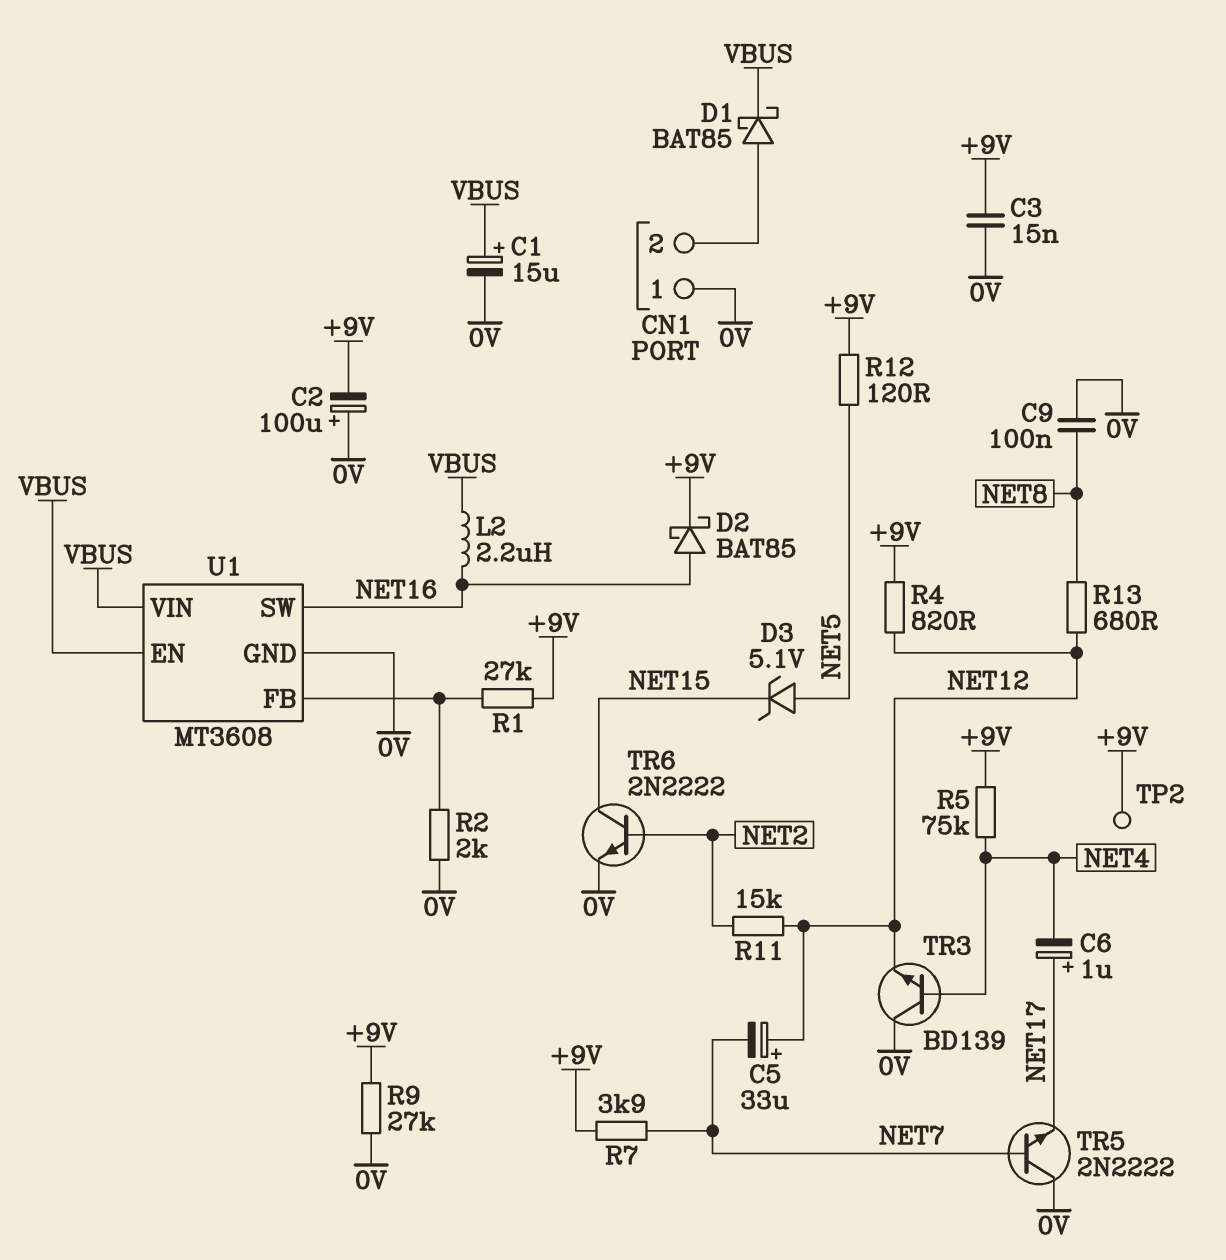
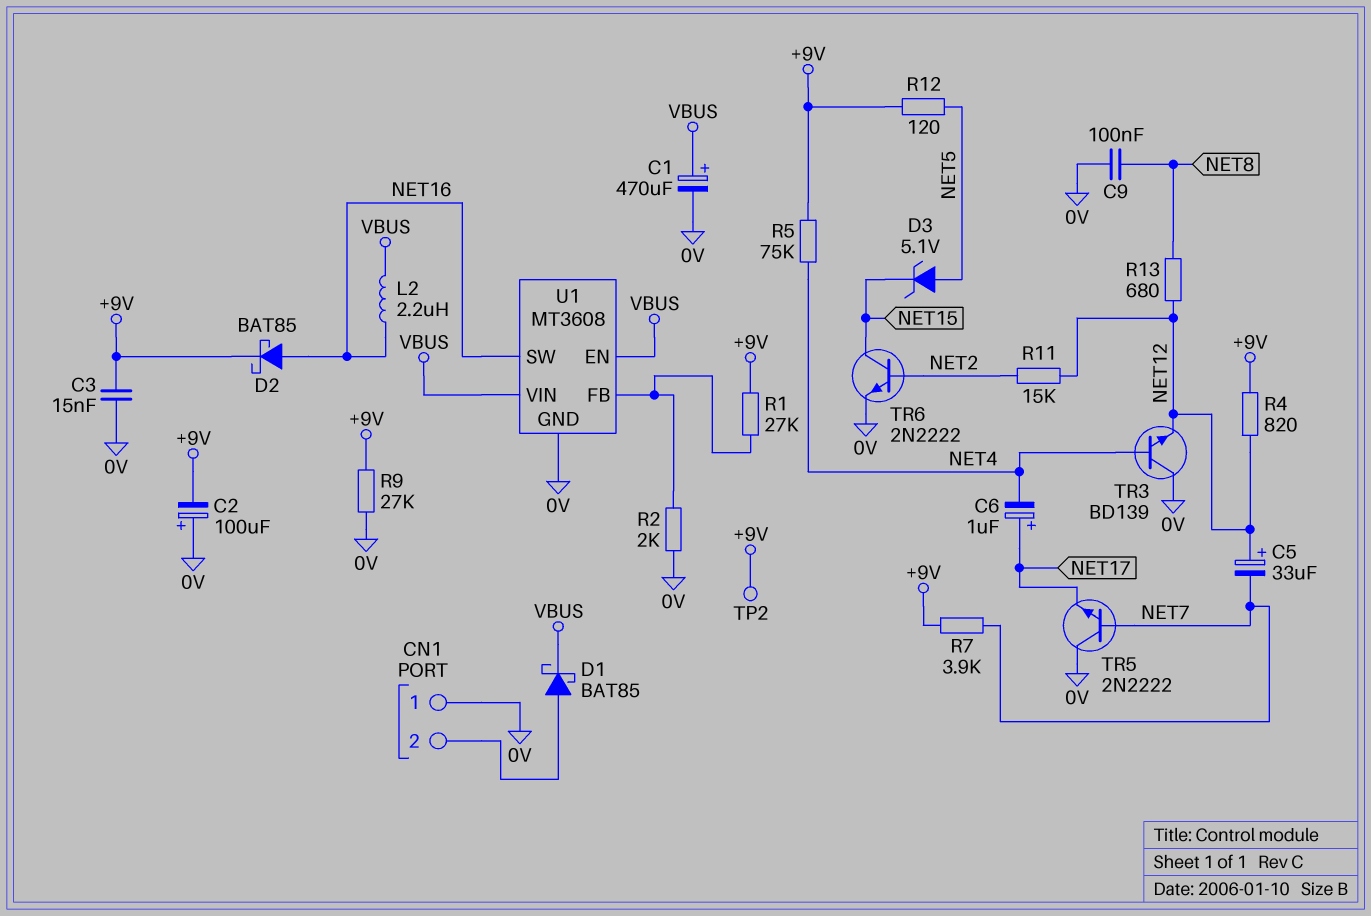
C1: 15uF (plus VBUS, minus 0V) -> 470uF (plus VBUS, minus 0V)

